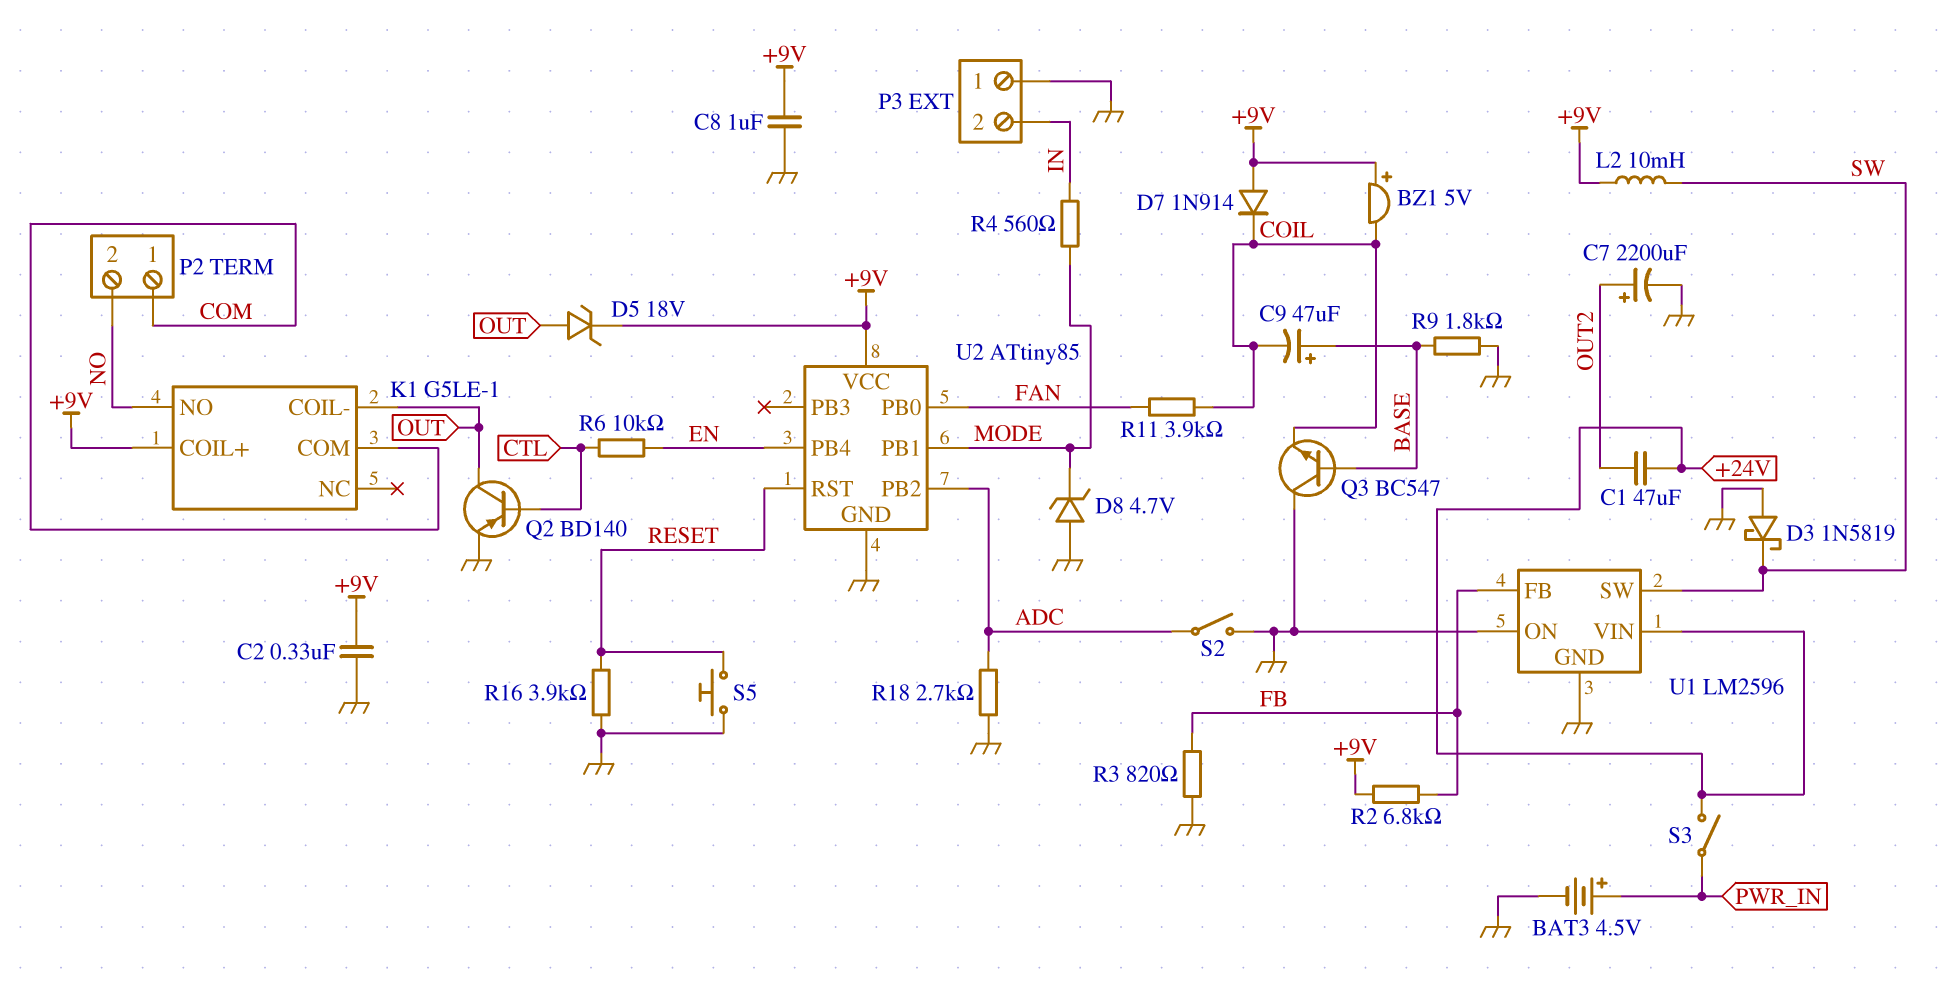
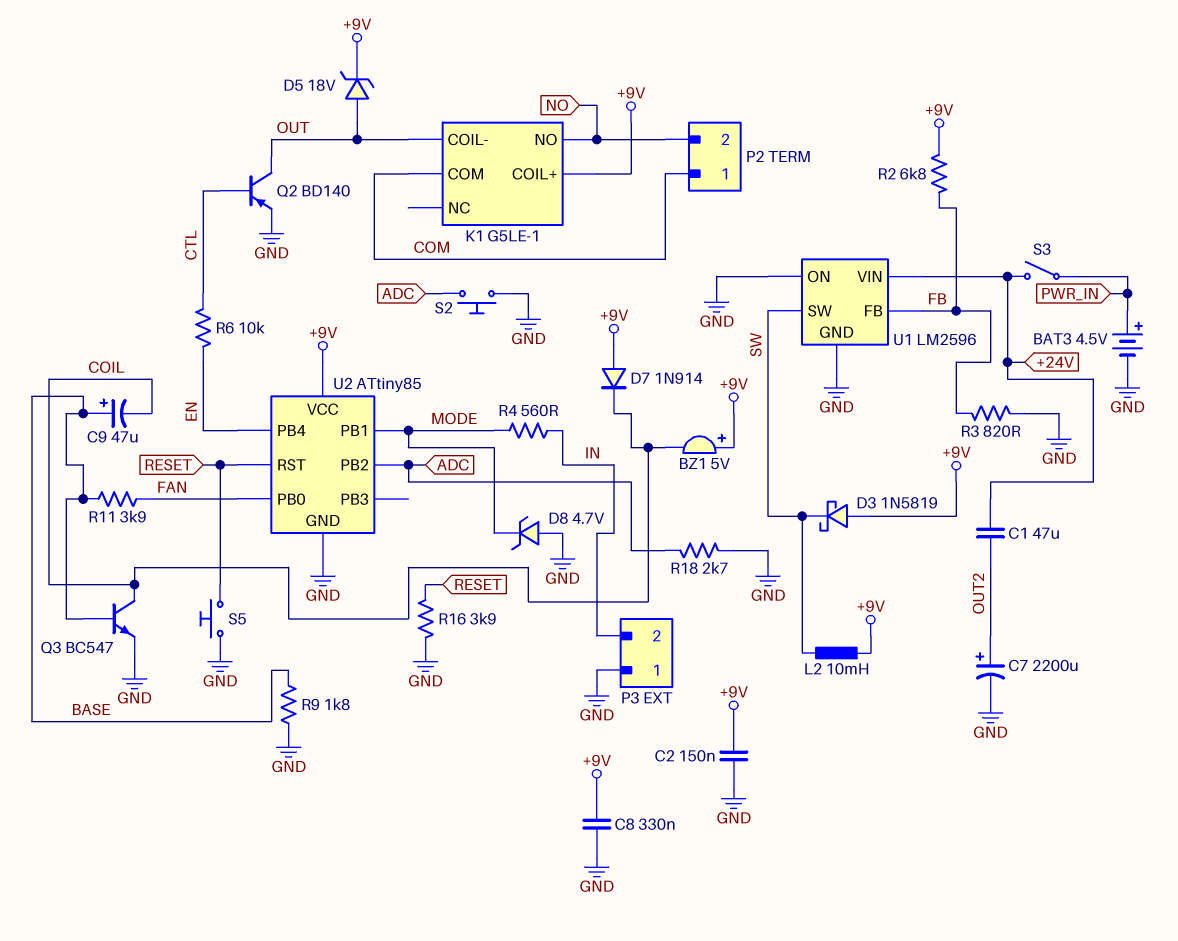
C2: 330nF (+9V, GND) -> 150nF (+9V, GND)
C8: 1uF (+9V, GND) -> 330nF (+9V, GND)
D3: schottky 1N5819 (A GND, K SW) -> schottky 1N5819 (A +9V, K SW)
Q3: NPN BC547 (B BASE, C GND, E COIL) -> NPN BC547 (B BASE, C COIL, E GND)
R11: 3.9k (COIL, FAN) -> 3.9k (BASE, FAN)
S2: switch (ADC, GND) -> button (ADC, GND)

